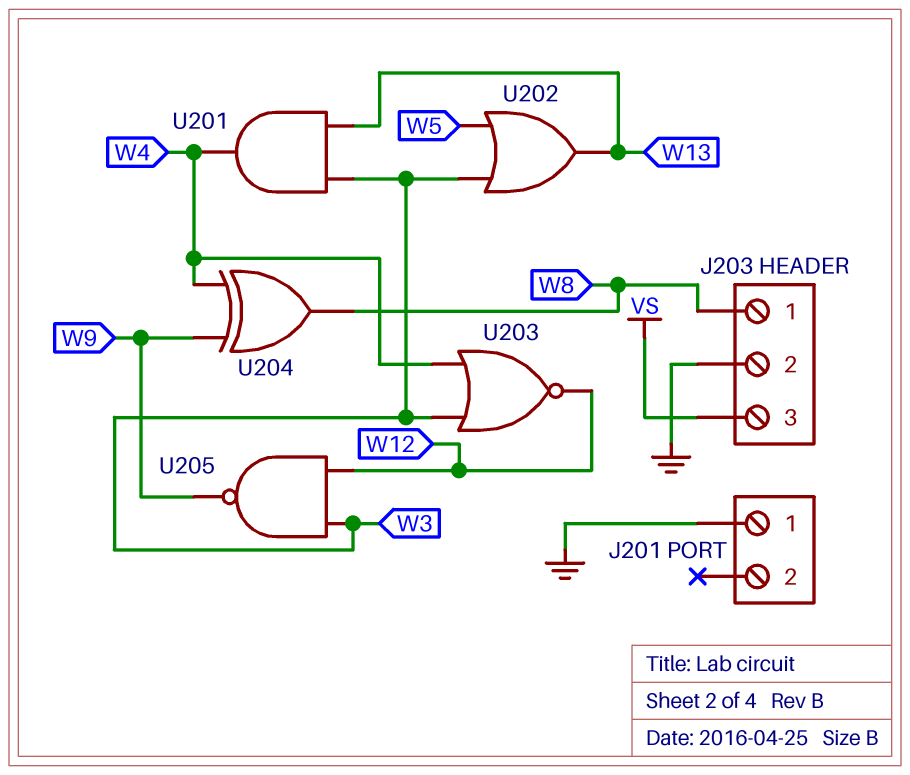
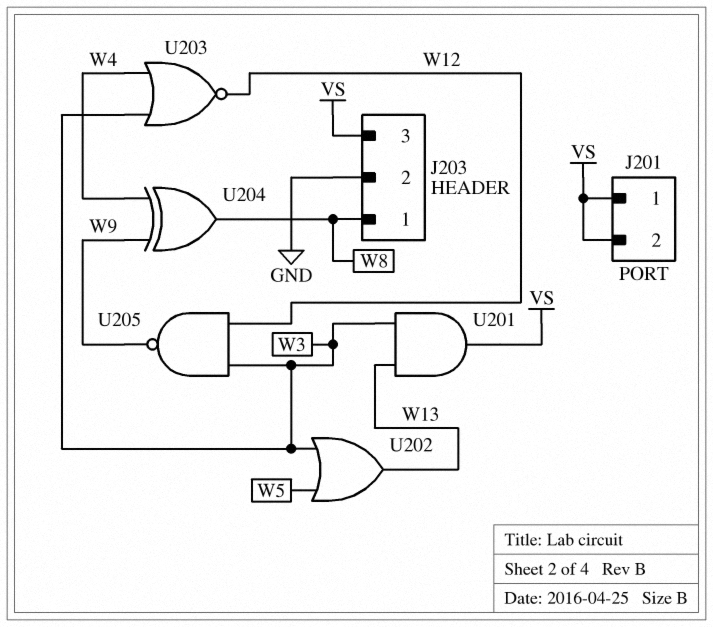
J201 pin 1: GND -> VS
J201 pin 2: none -> VS
U201: AND (in W3, in W13, out W4) -> AND (in W3, in W13, out VS)

